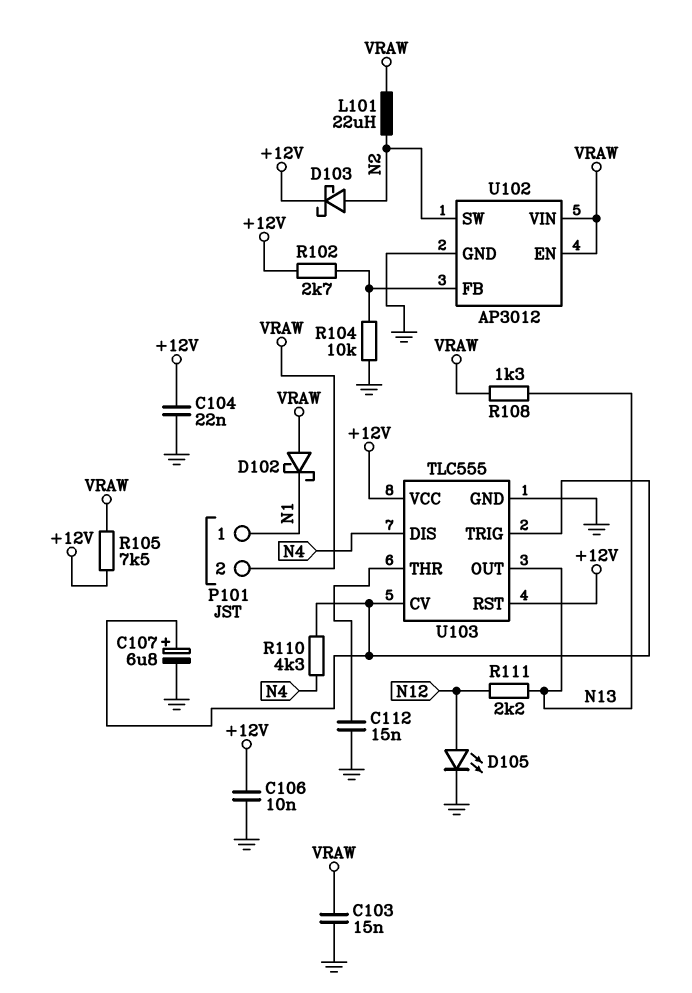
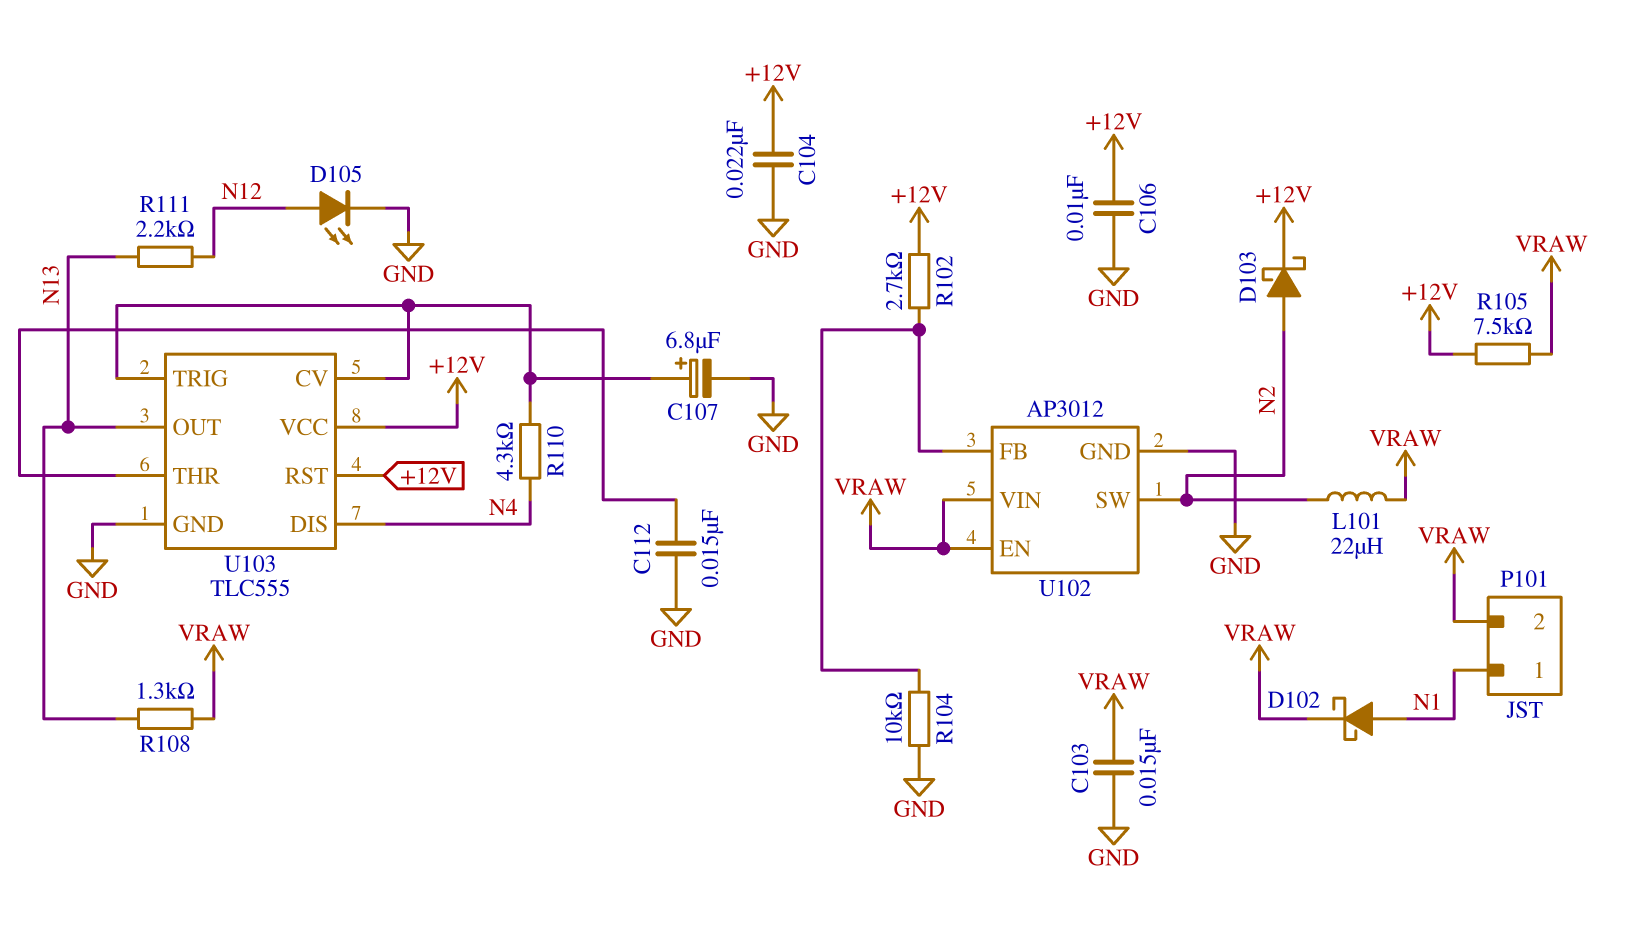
D102: schottky (A VRAW, K N1) -> schottky (A N1, K VRAW)

